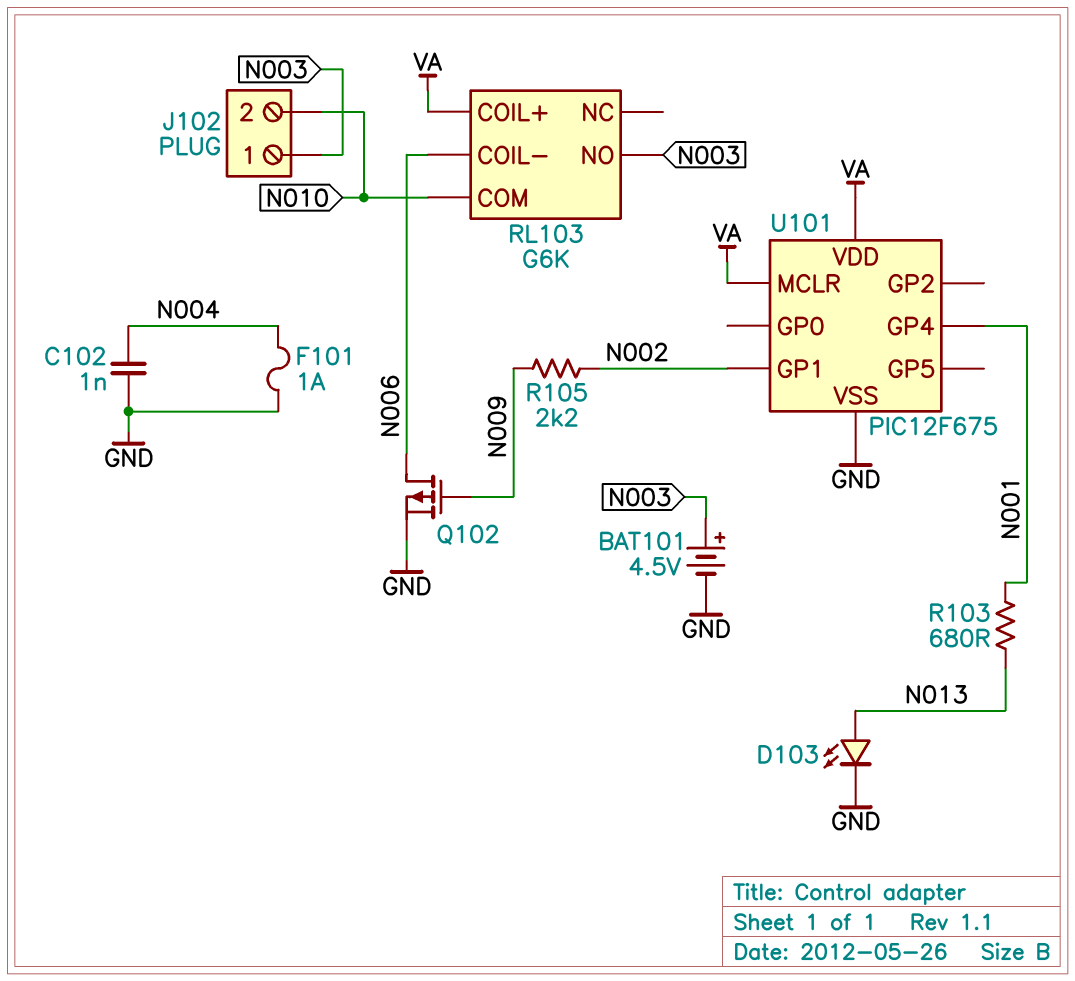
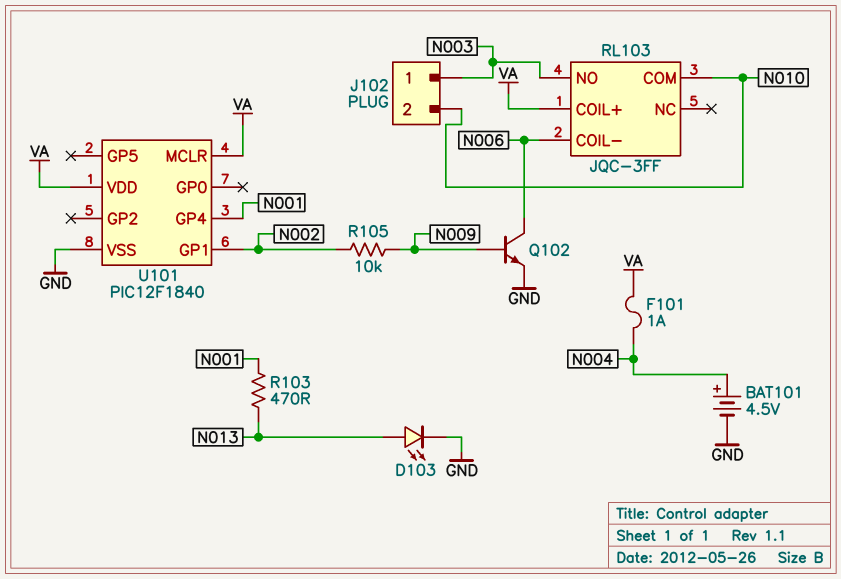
BAT101: 4.5V (plus N003, minus GND) -> 4.5V (plus N004, minus GND)
C102: 1nF (GND, N004) -> none
F101: 1A (GND, N004) -> 1A (N004, VA)
Q102: PMOS (G N009, D N006, S GND) -> NPN (B N009, C N006, E GND)
R103: 680 (N001, N013) -> 470 (N001, N013)
R105: 2.2k (N002, N009) -> 10k (N002, N009)
RL103: G6K -> JQC-3FF
U101: PIC12F675 -> PIC12F1840

